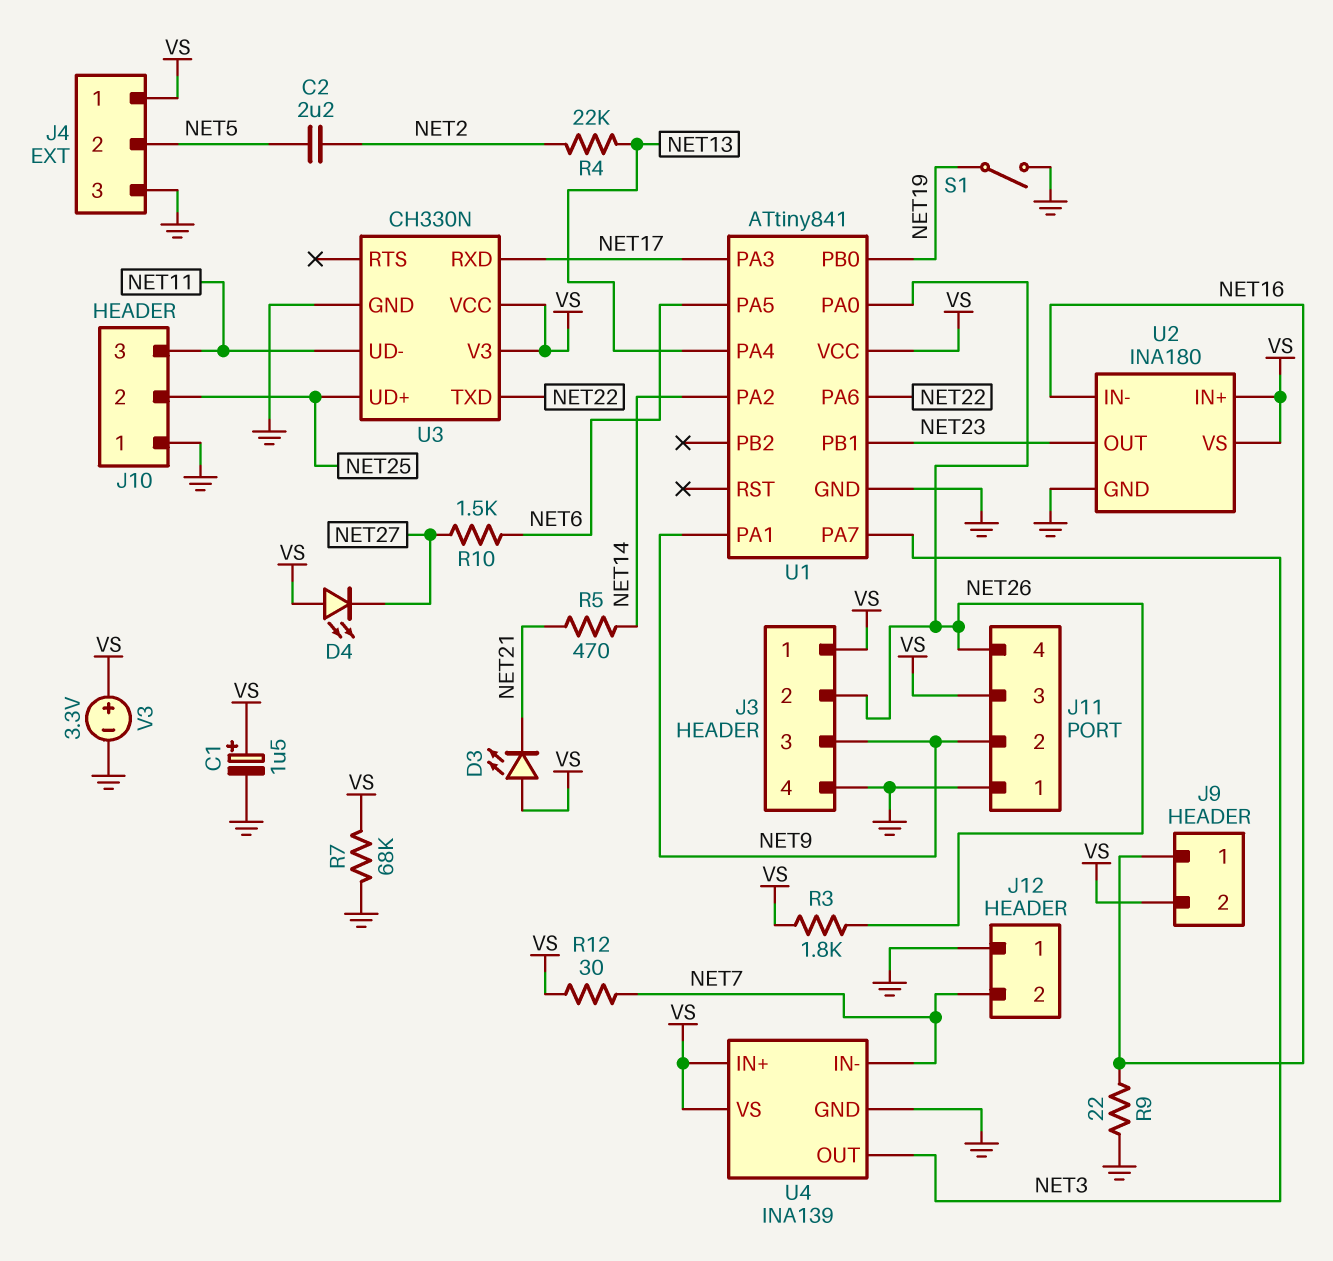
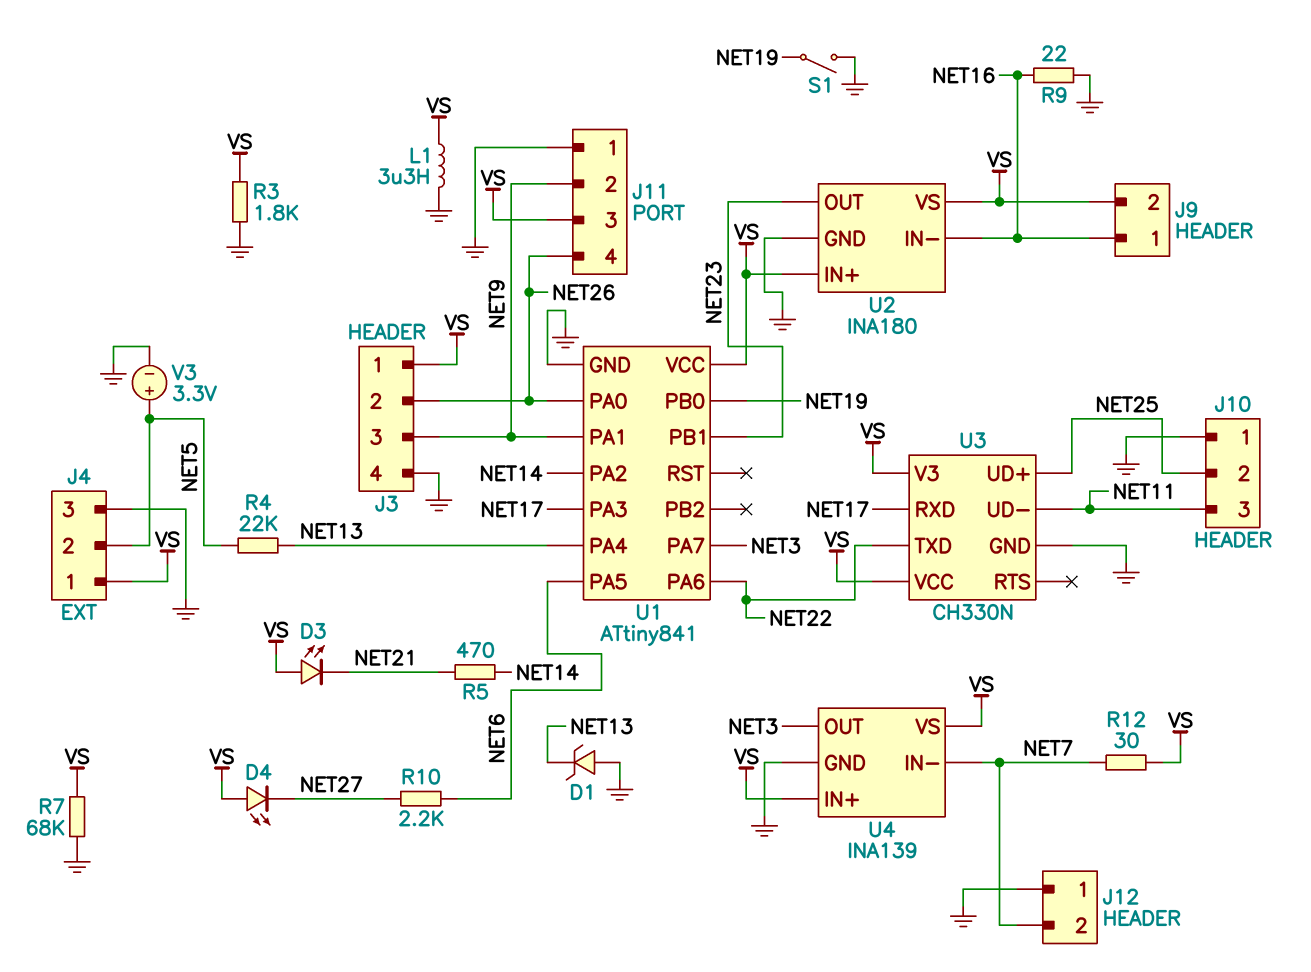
C1: 1.5uF (plus VS, minus GND) -> none
C2: 2.2uF (NET2, NET5) -> none
D1: none -> zener (A GND, K NET13)
L1: none -> 3.3uH (GND, VS)
R3: 1.8k (NET26, VS) -> 1.8k (GND, VS)
R4: 22k (NET2, NET13) -> 22k (NET5, NET13)
R10: 1.5k (NET6, NET27) -> 2.2k (NET6, NET27)
V3: 3.3V (plus VS, minus GND) -> 3.3V (plus NET5, minus GND)

